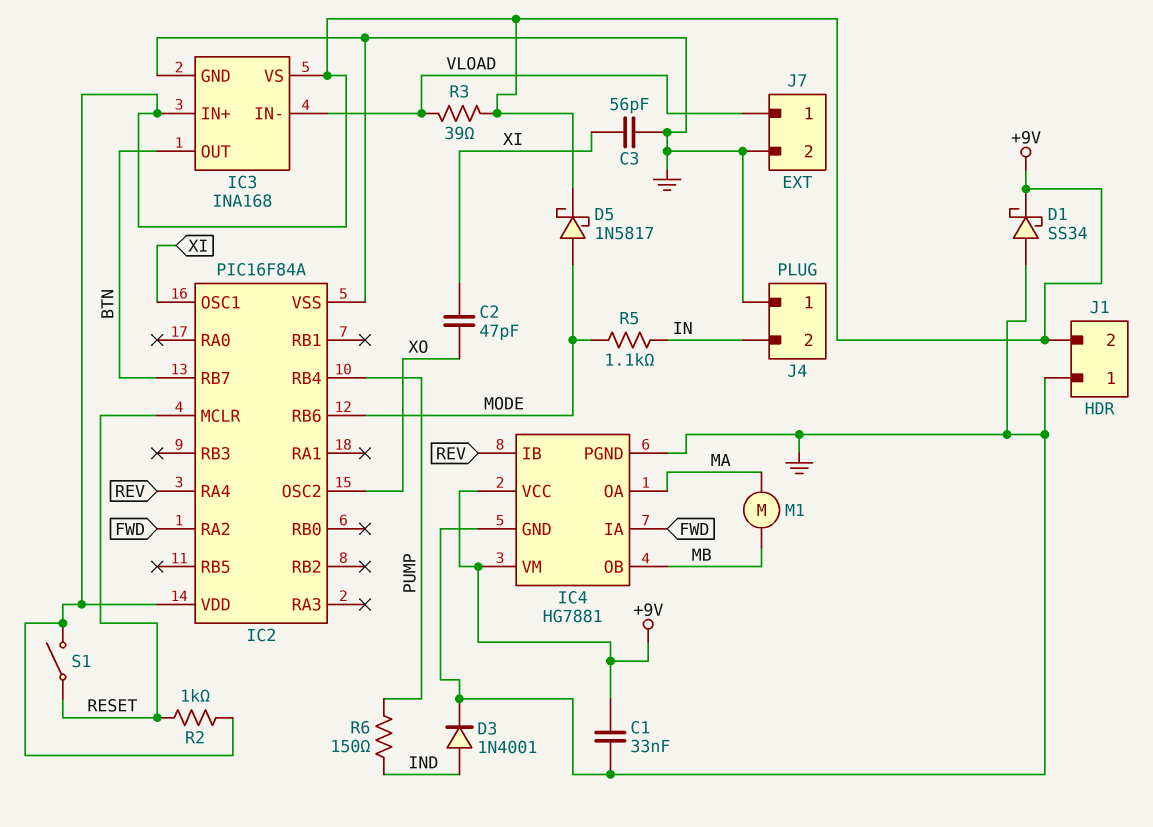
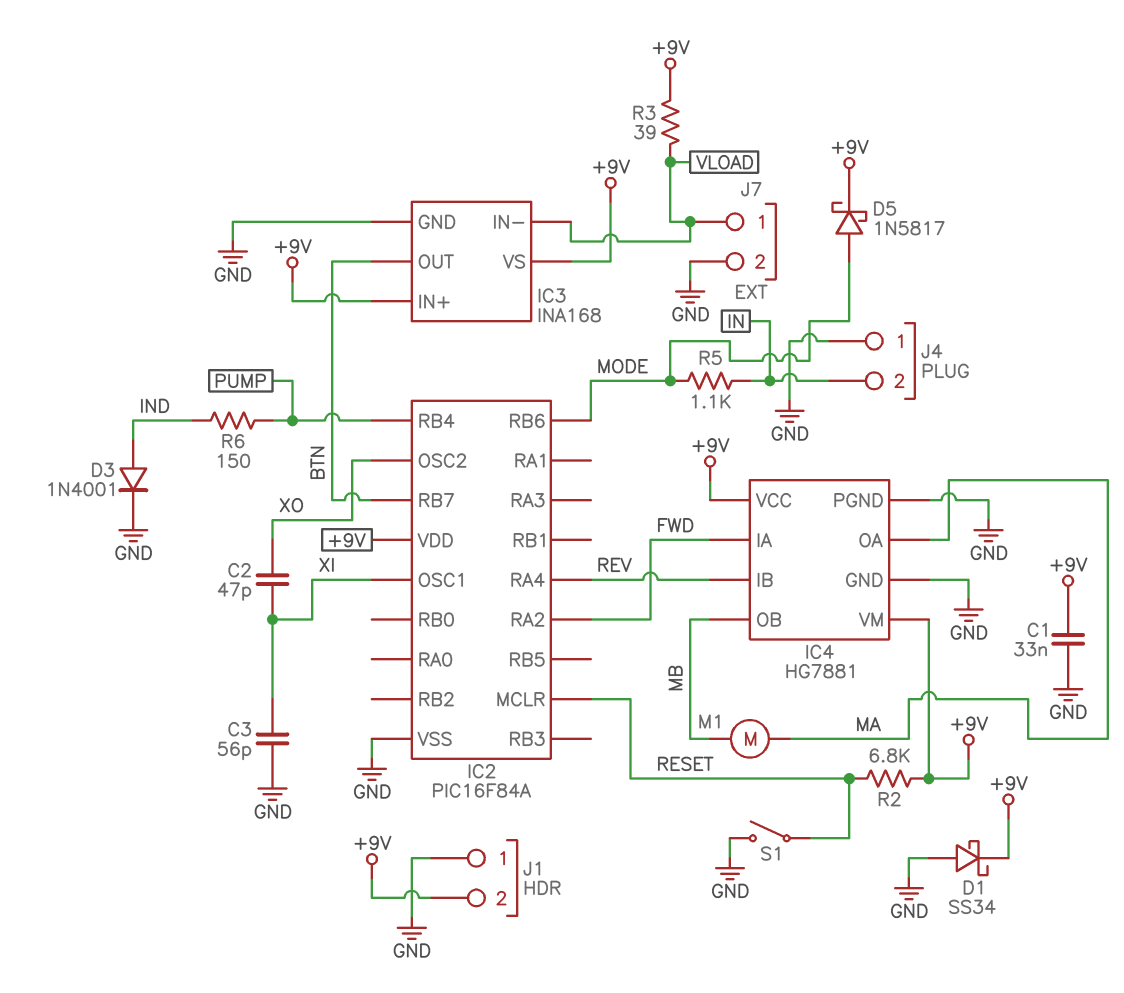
R2: 1k (+9V, RESET) -> 6.8k (+9V, RESET)
S1: switch (+9V, RESET) -> switch (GND, RESET)

